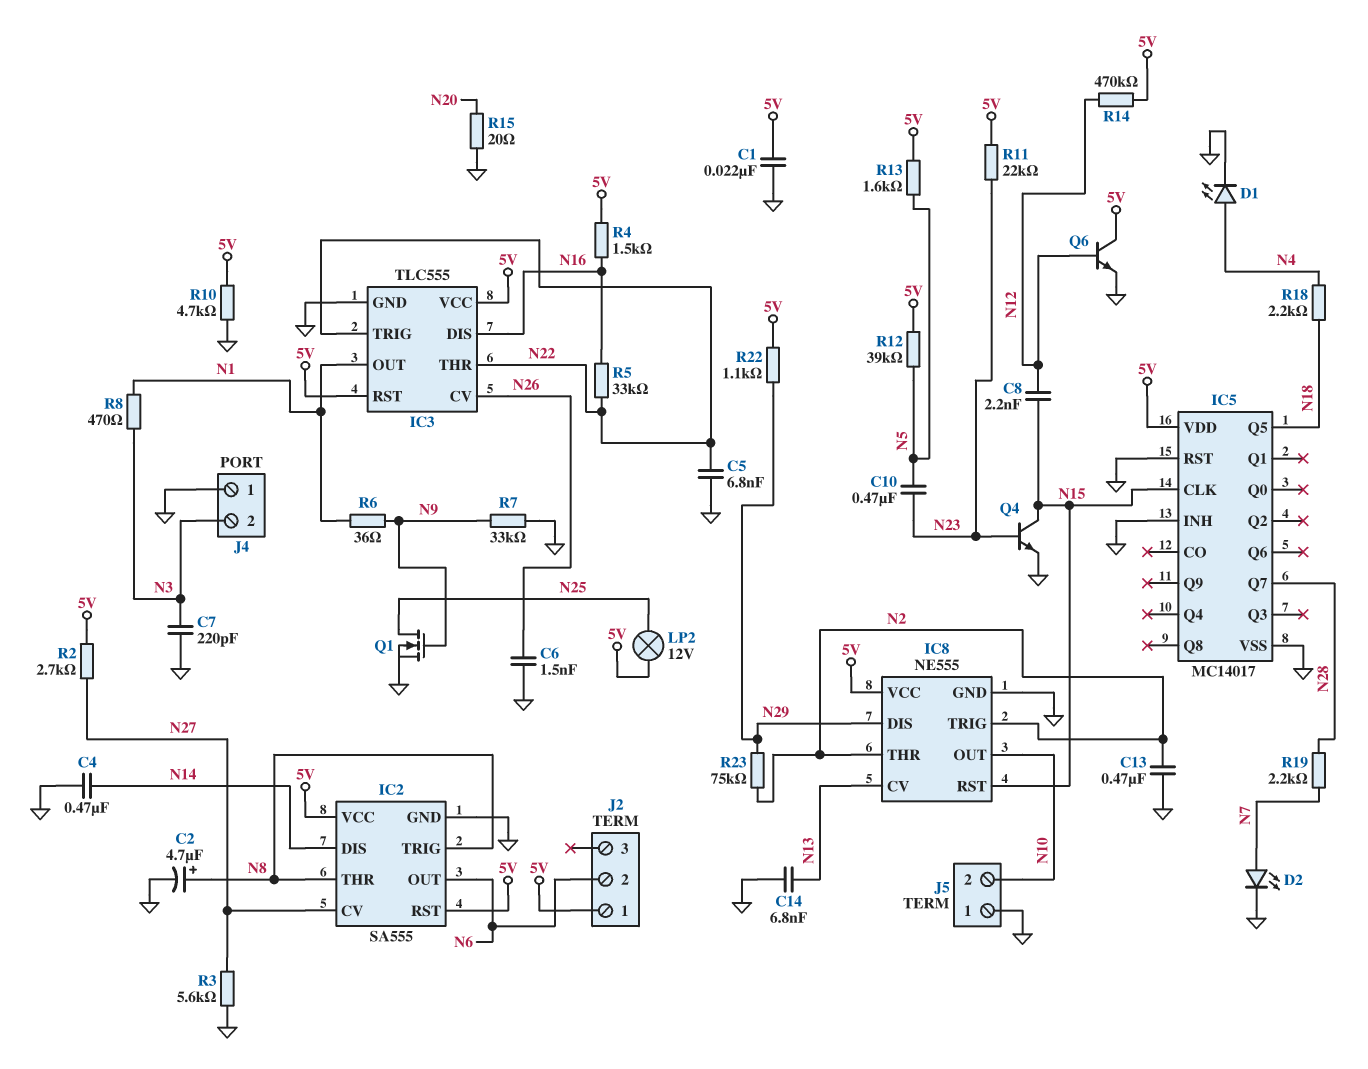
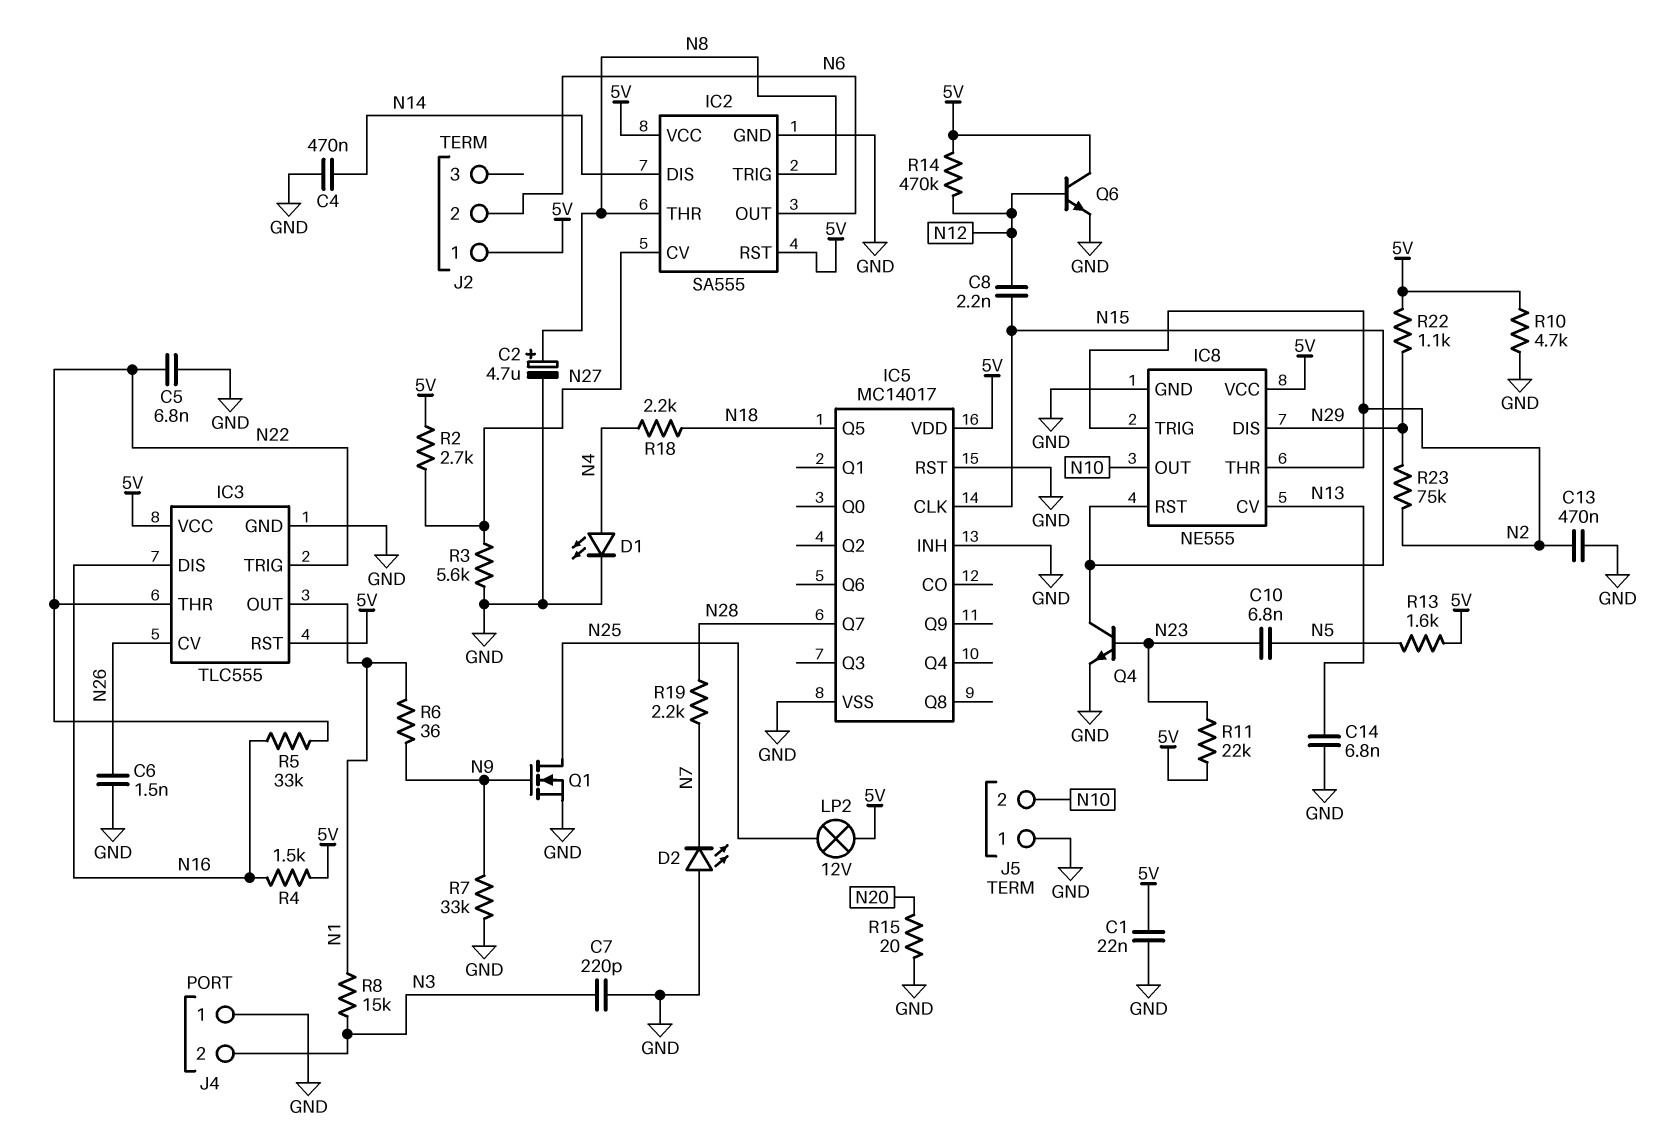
C10: 470nF (N5, N23) -> 6.8nF (N5, N23)
D2: LED (A N7, K GND) -> LED (A GND, K N7)
R8: 470 (N1, N3) -> 15k (N1, N3)
R12: 39k (5V, N5) -> none

